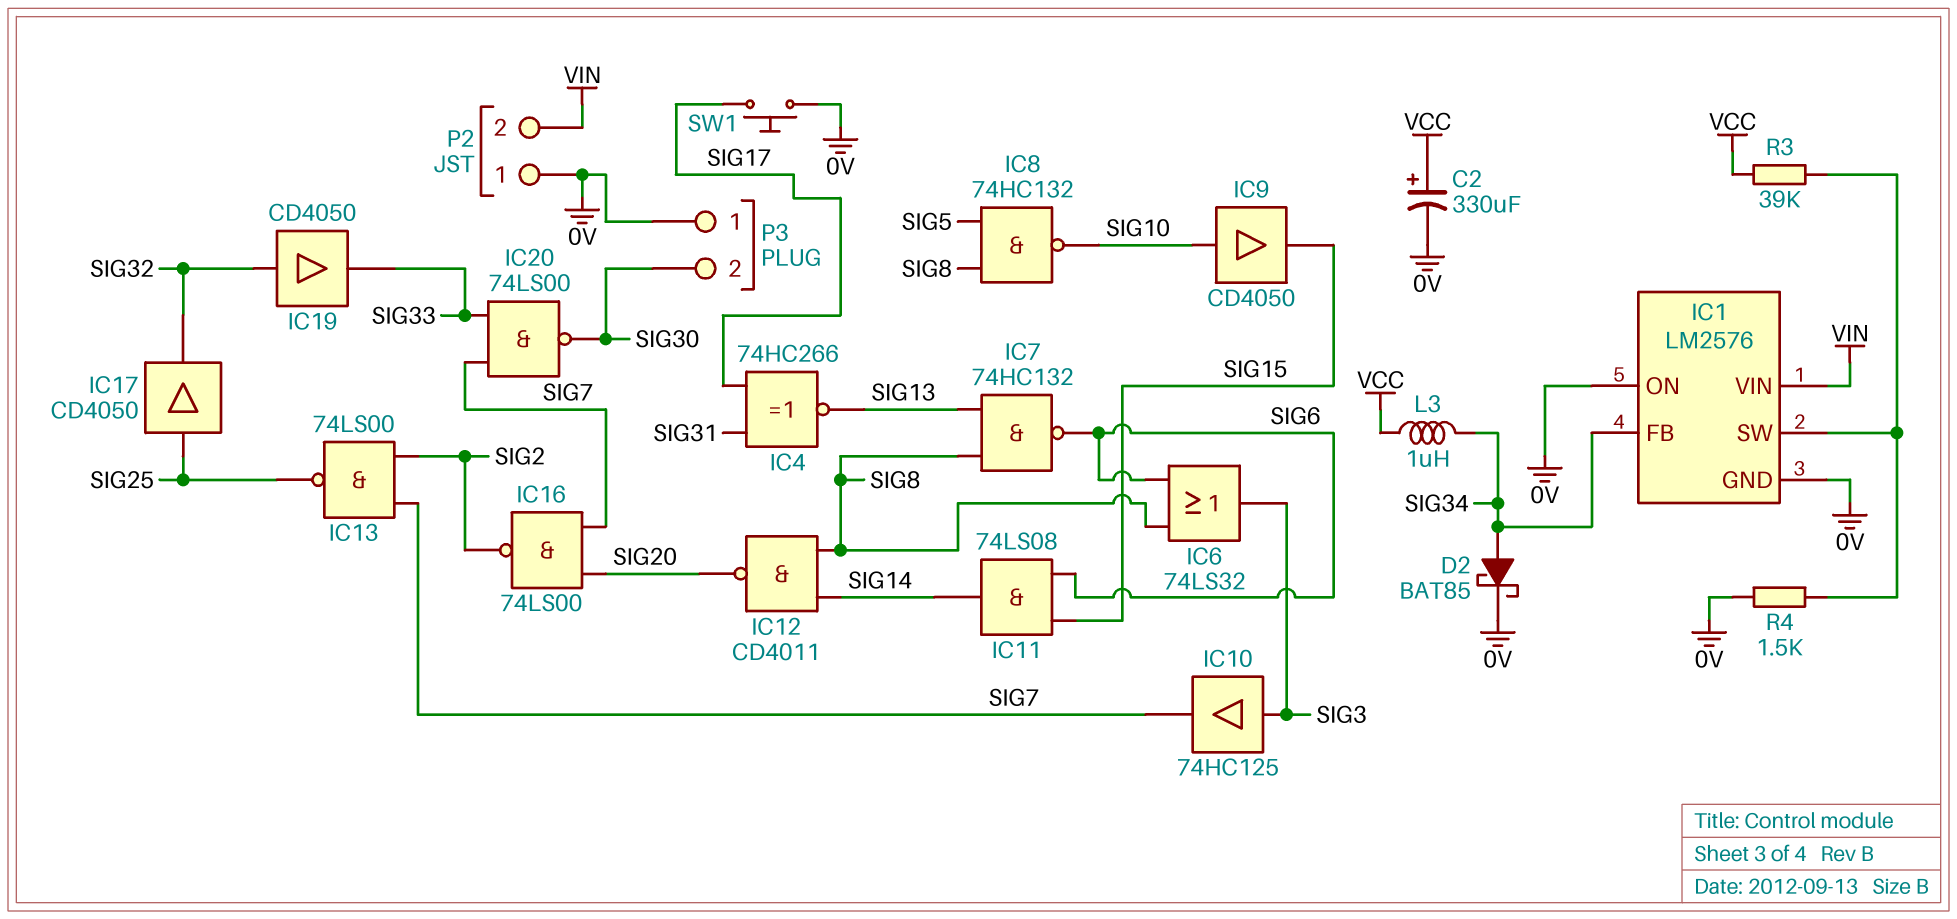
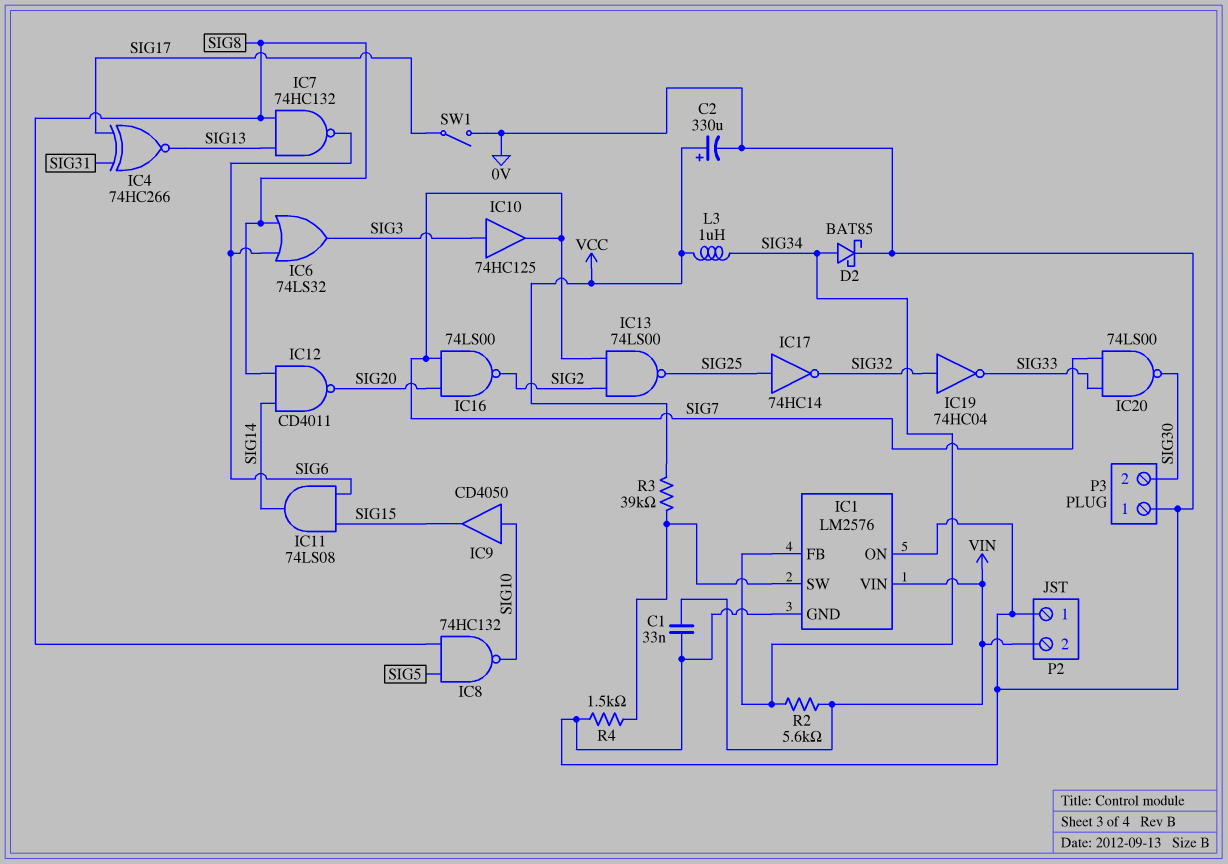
C1: none -> 33nF (0V, VIN)
IC17: buffer CD4050 (in SIG25, out SIG32) -> NOT 74HC14 (in SIG25, out SIG32)
IC19: buffer CD4050 (in SIG32, out SIG33) -> NOT 74HC04 (in SIG32, out SIG33)
R2: none -> 5.6k (SIG34, VIN)
SW1: button (0V, SIG17) -> switch (0V, SIG17)

